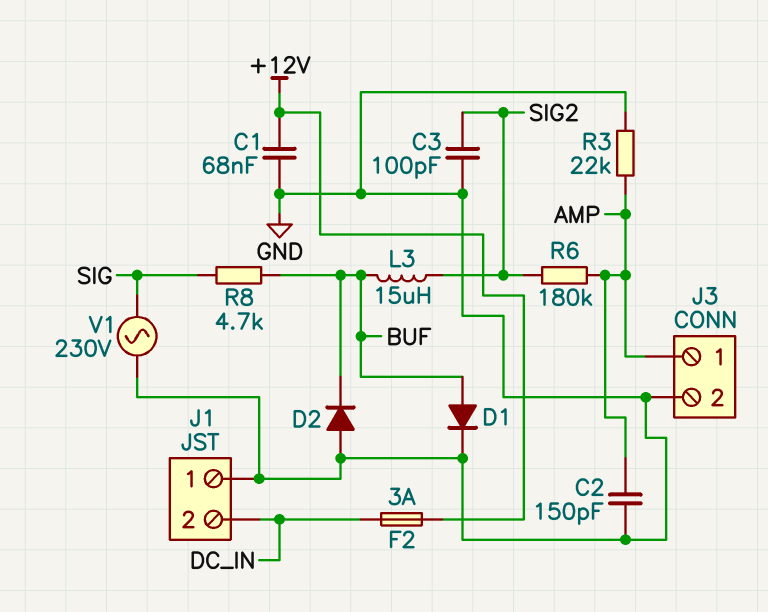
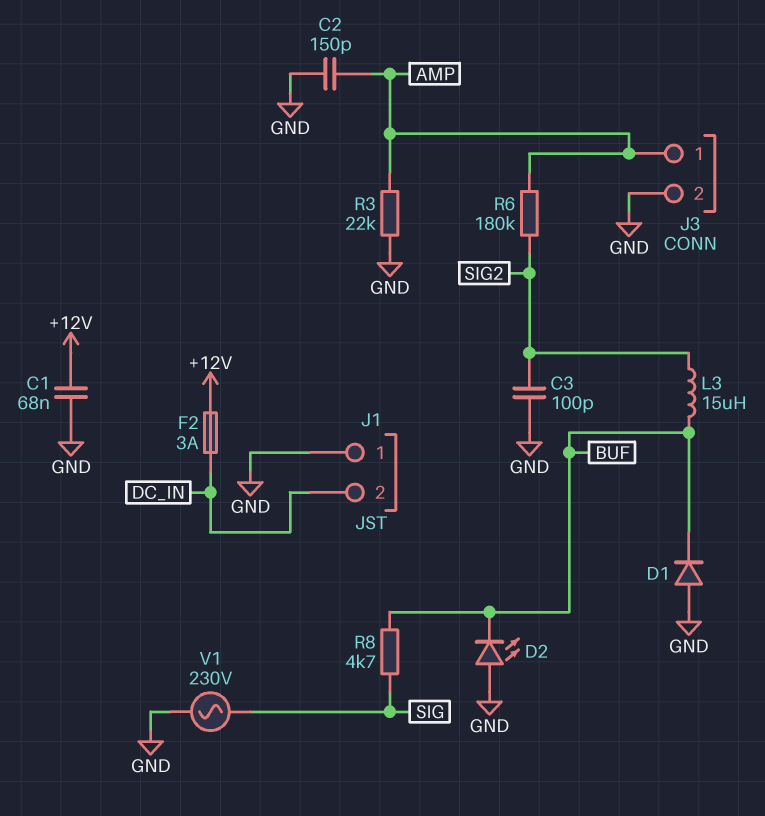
D1: diode (A BUF, K GND) -> diode (A GND, K BUF)
D2: diode (A GND, K BUF) -> LED (A GND, K BUF)

